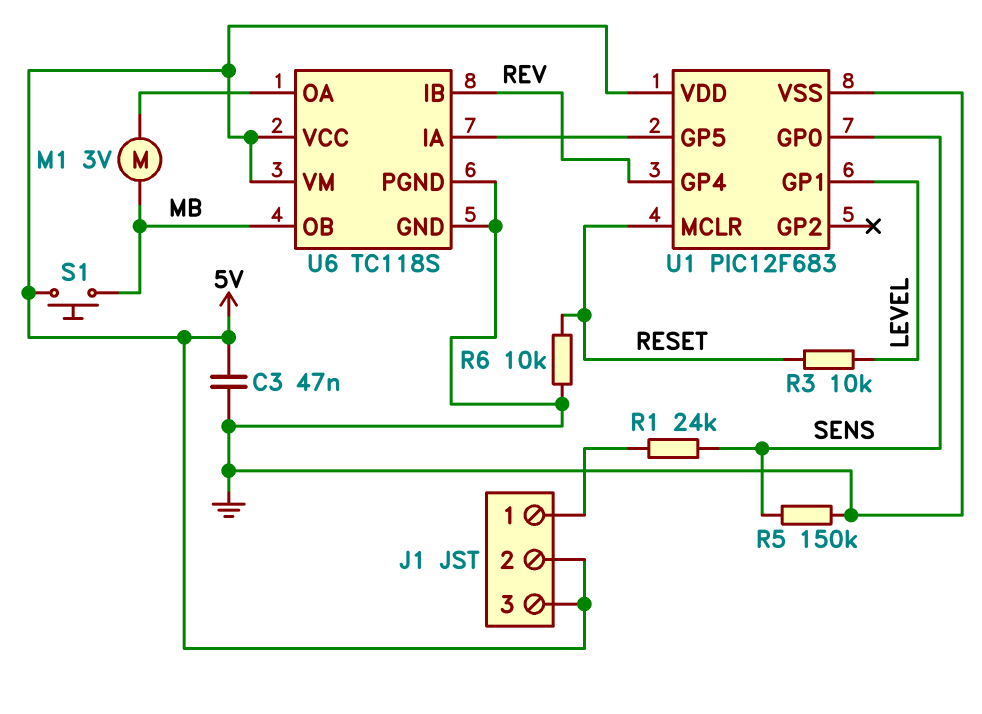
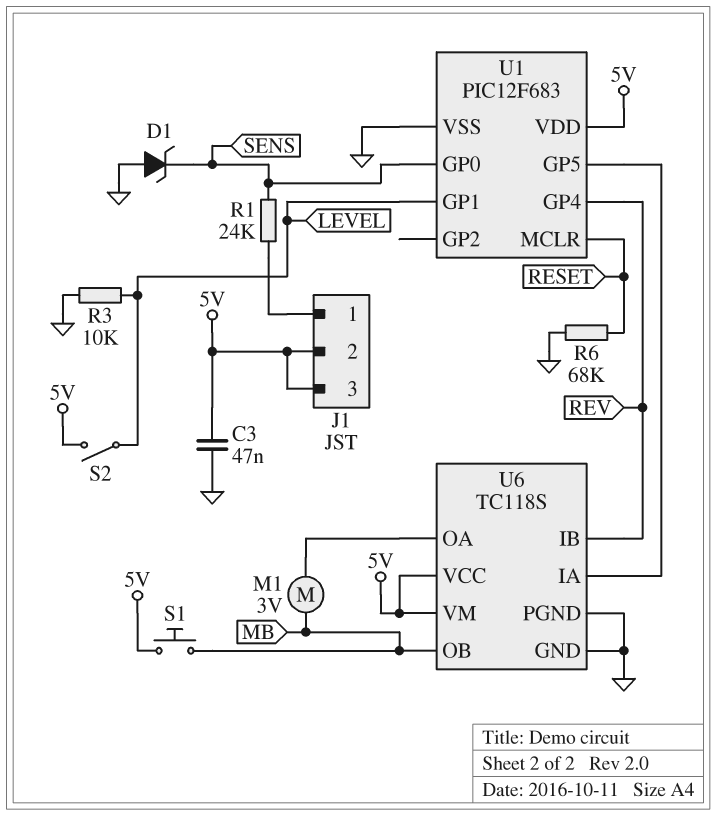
D1: none -> zener (A GND, K SENS)
R3: 10k (LEVEL, RESET) -> 10k (GND, LEVEL)
R5: 150k (GND, SENS) -> none
R6: 10k (GND, RESET) -> 68k (GND, RESET)
S2: none -> switch (5V, LEVEL)

